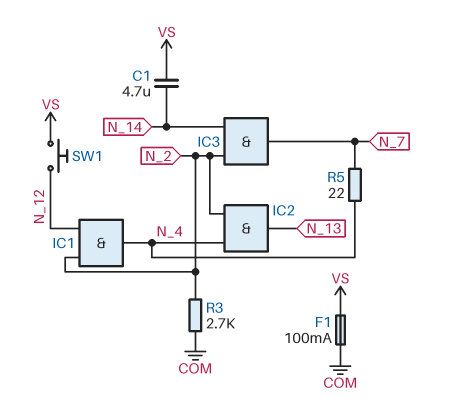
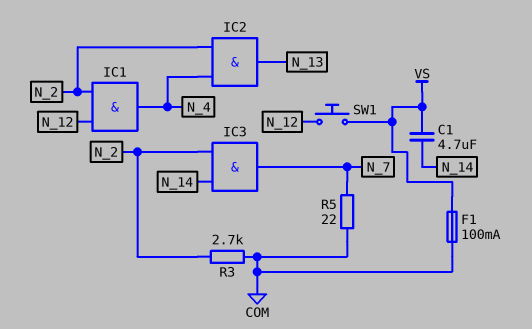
R5: 22 (N_4, N_7) -> 22 (COM, N_7)

